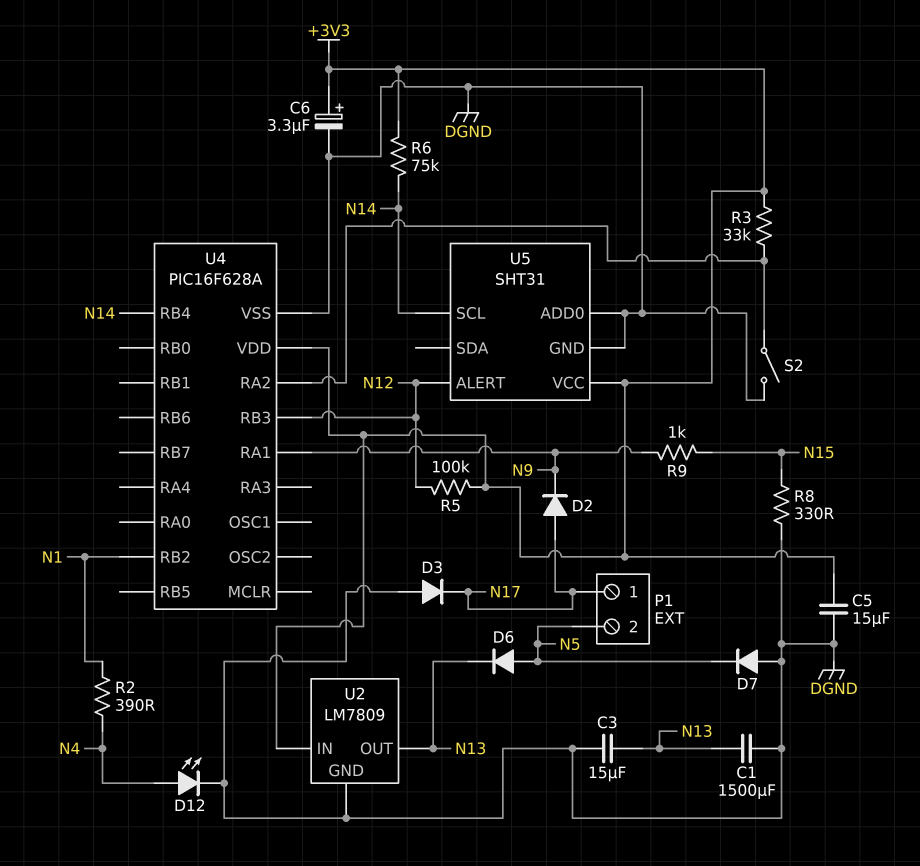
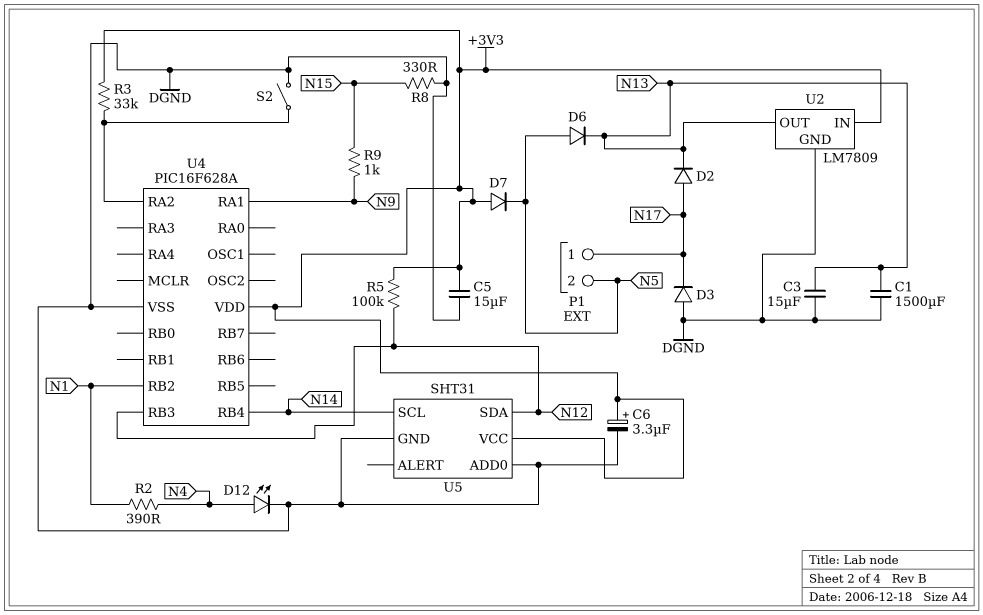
D2: diode (A N17, K N9) -> diode (A N17, K N13)
D7: diode (A DGND, K N5) -> diode (A +3V3, K N5)
R6: 75k (+3V3, N14) -> none
U5 pin ALERT: N12 -> none
U5 pin SDA: none -> N12

